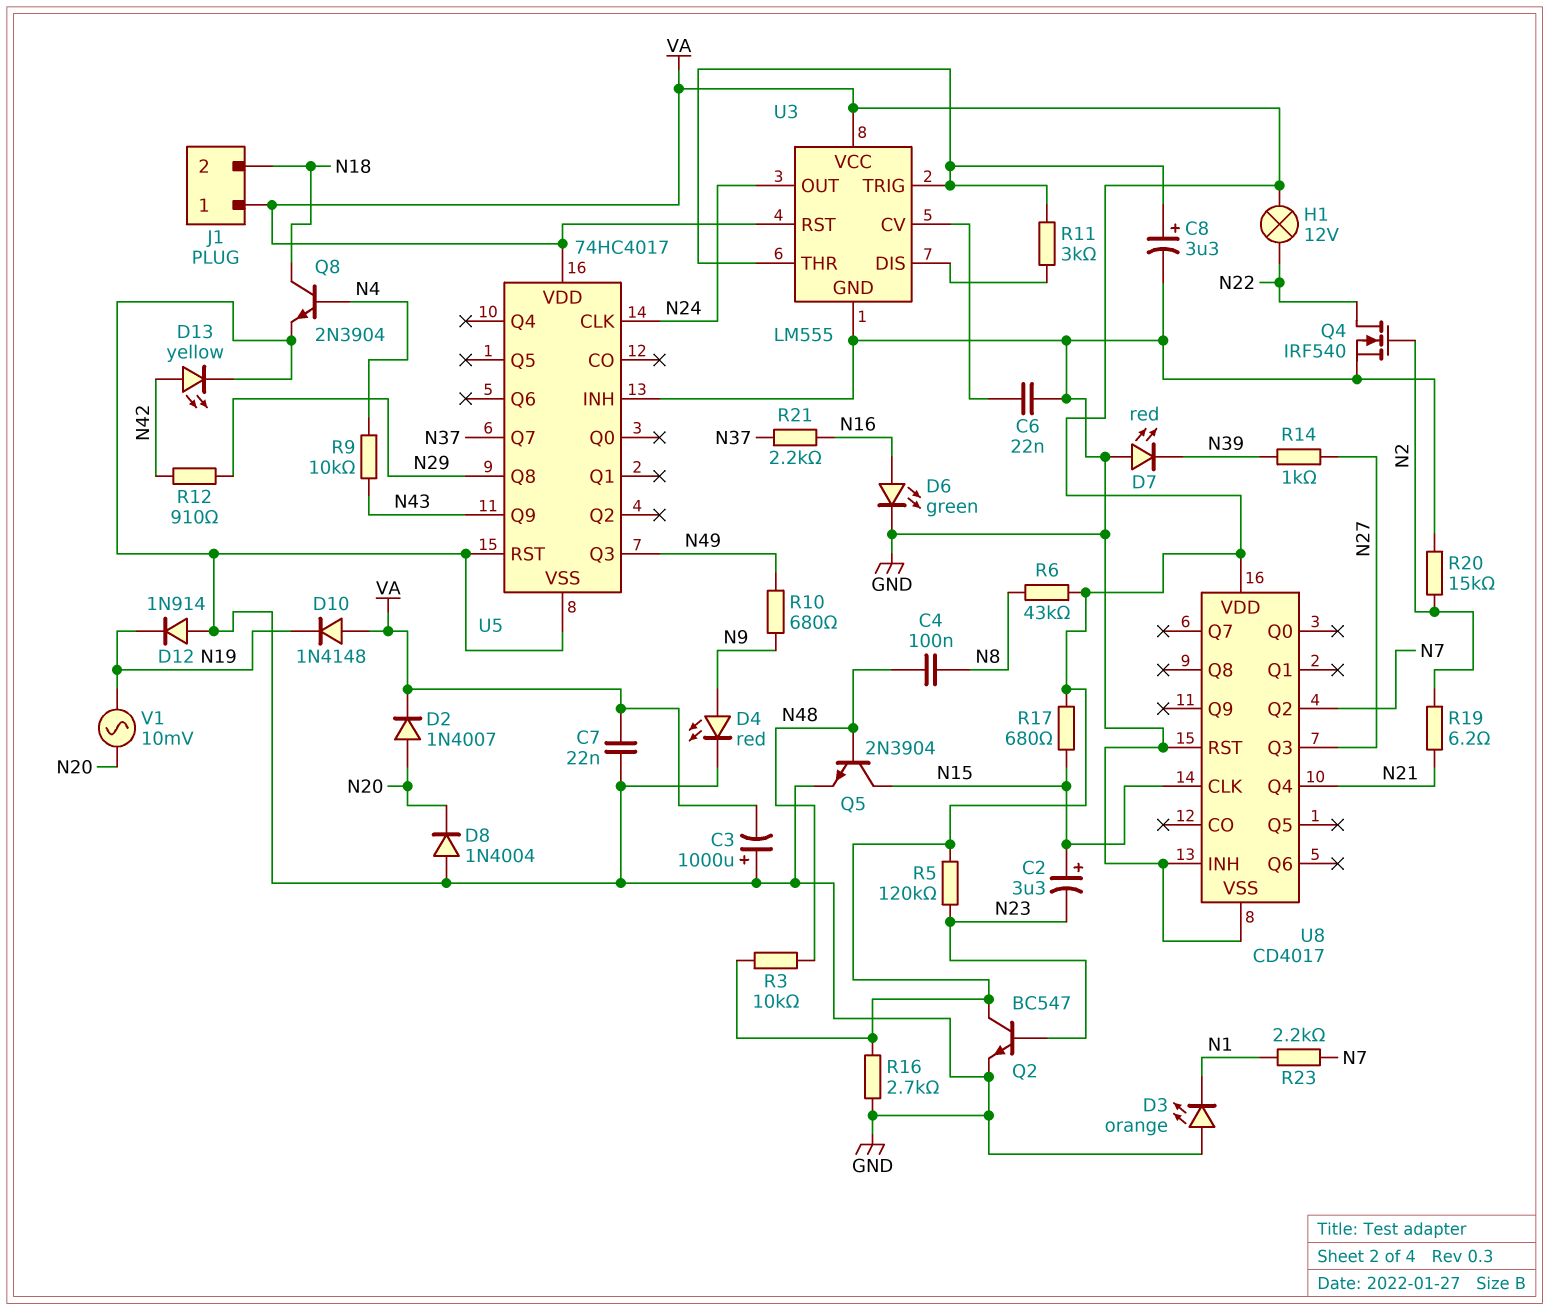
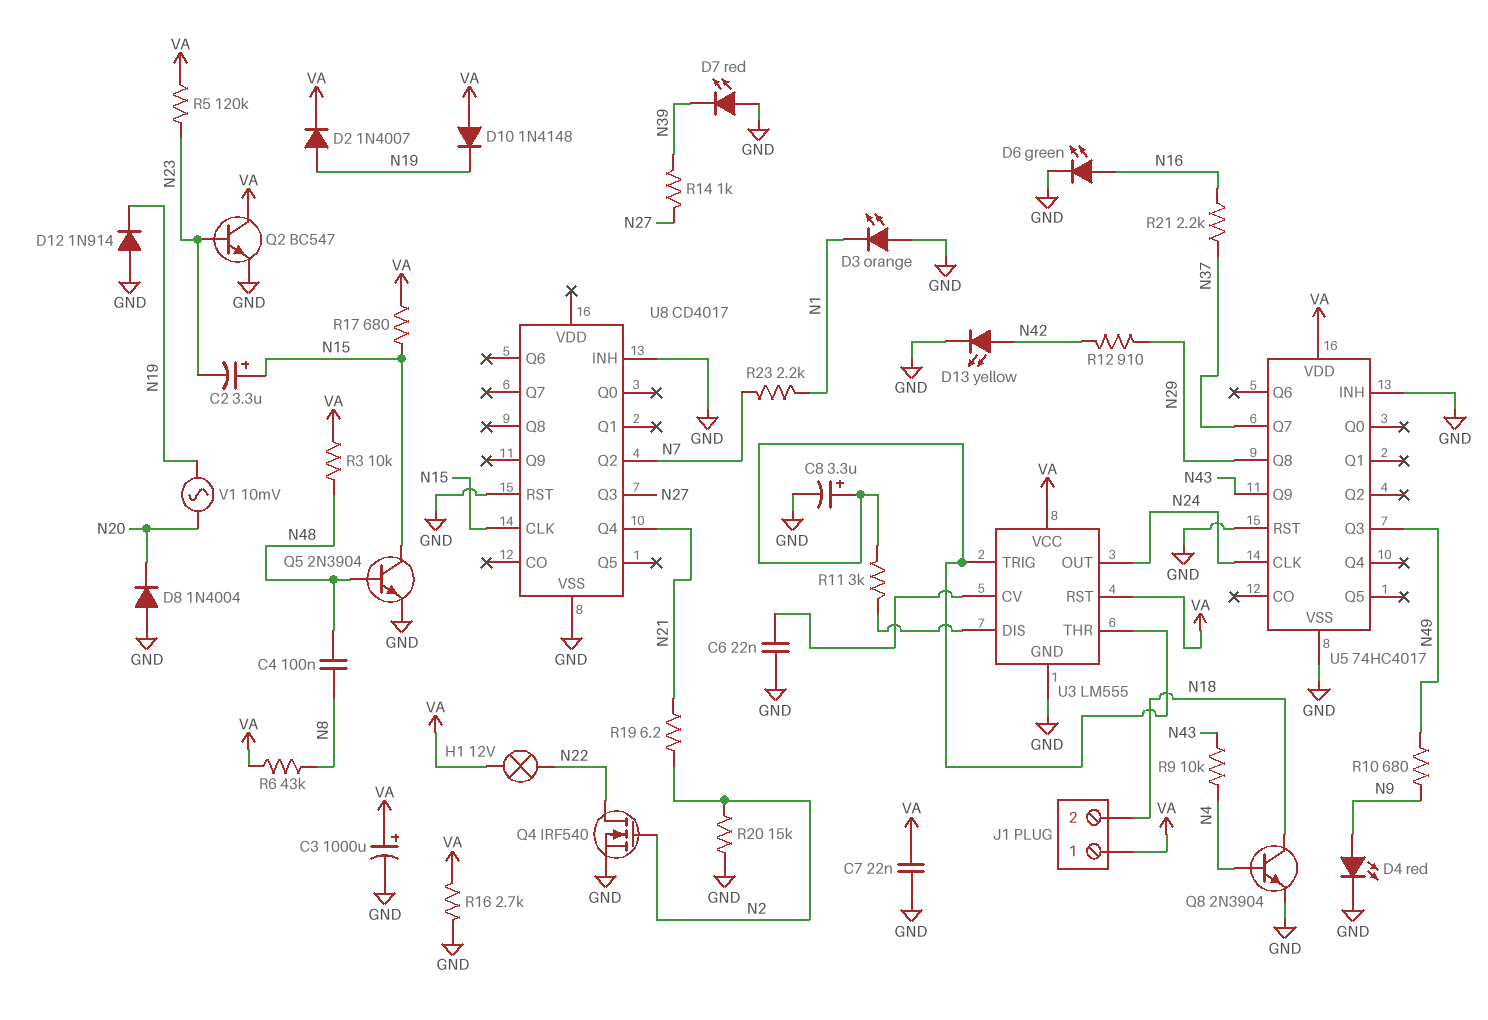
C3: 1000uF (plus GND, minus VA) -> 1000uF (plus VA, minus GND)
D2: diode 1N4007 (A N20, K VA) -> diode 1N4007 (A N19, K VA)
U8 pin VDD: VA -> none

